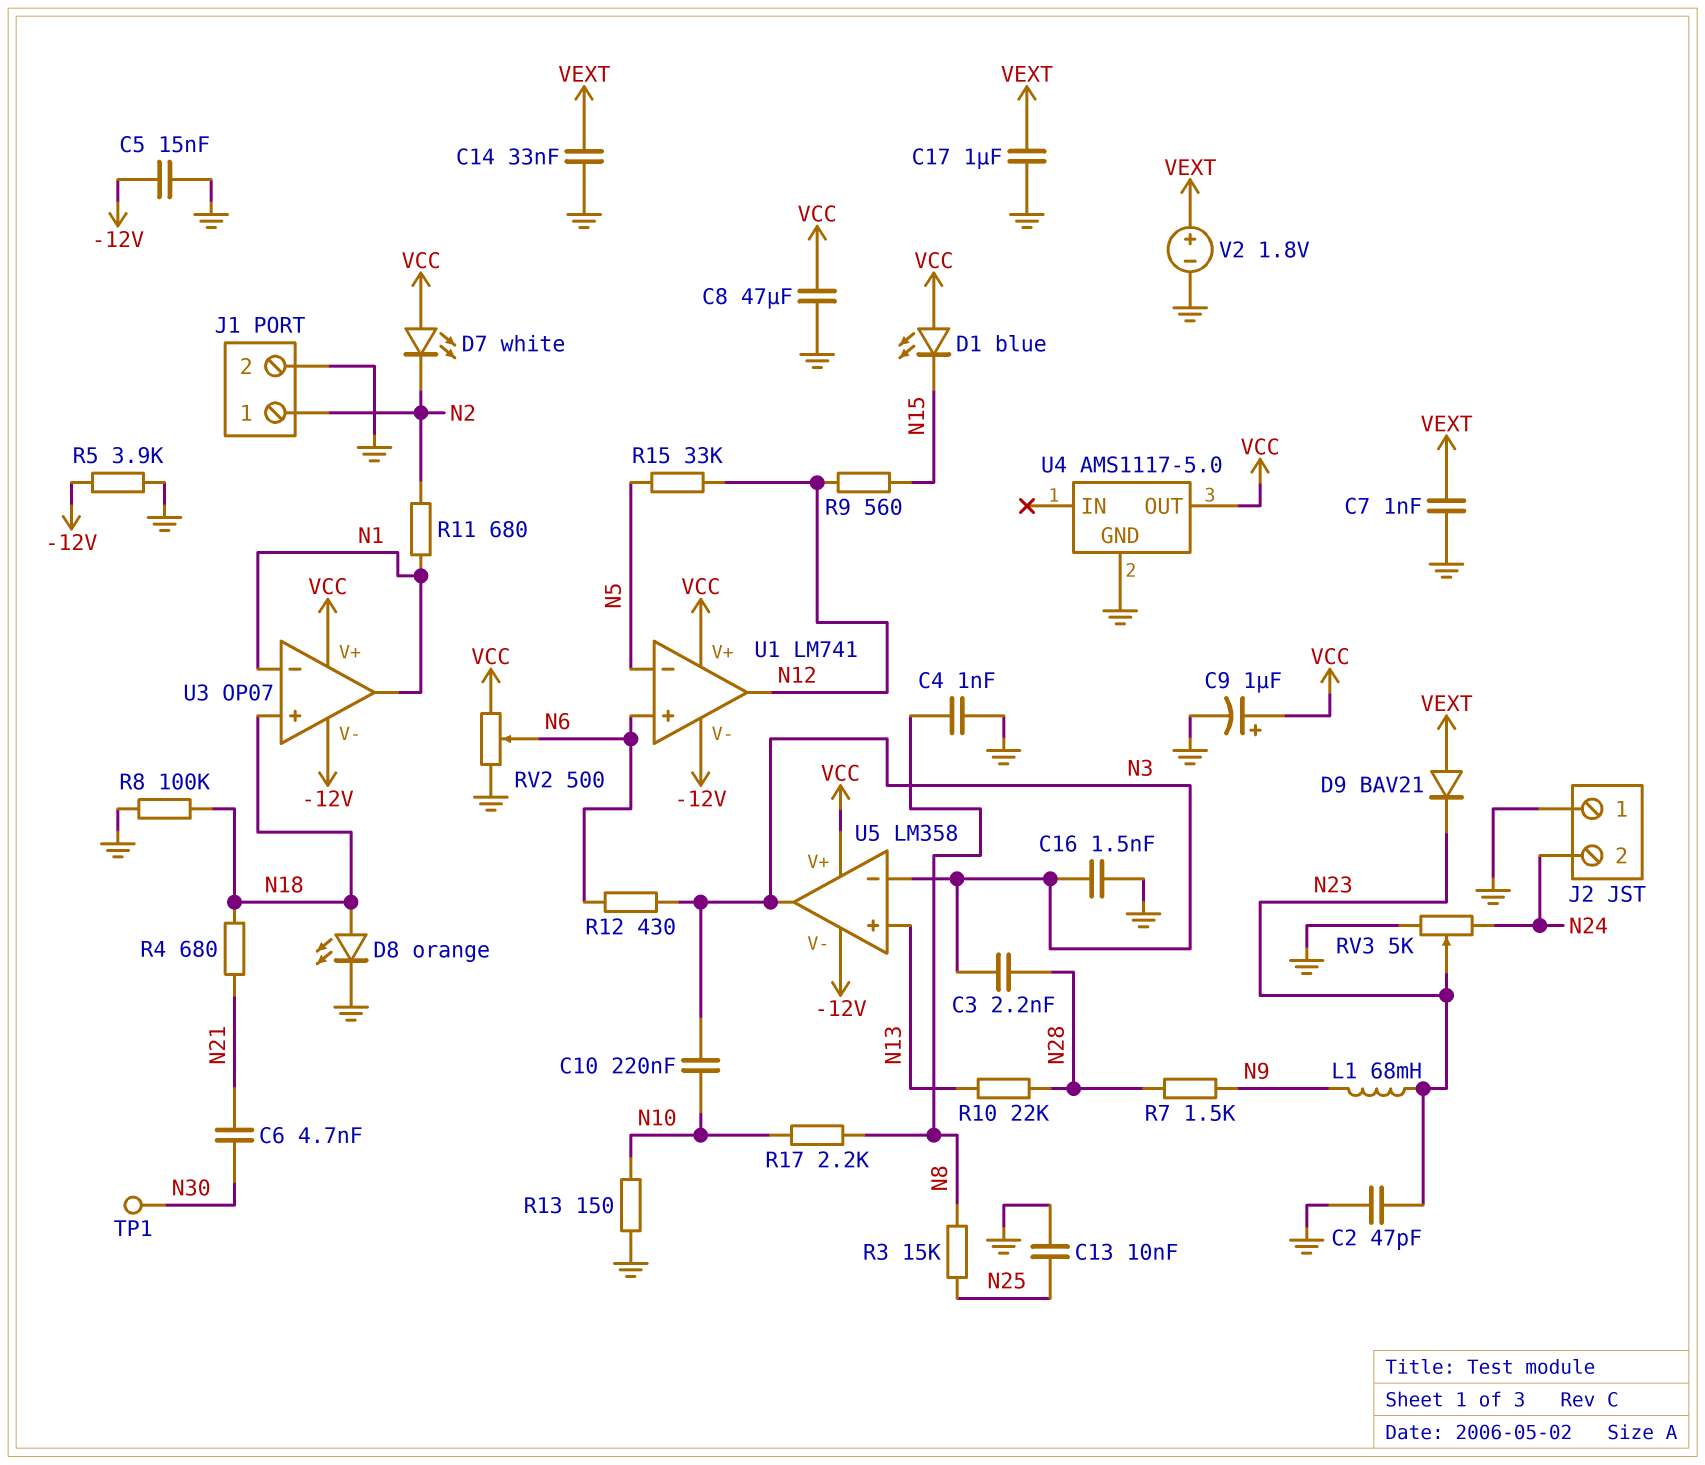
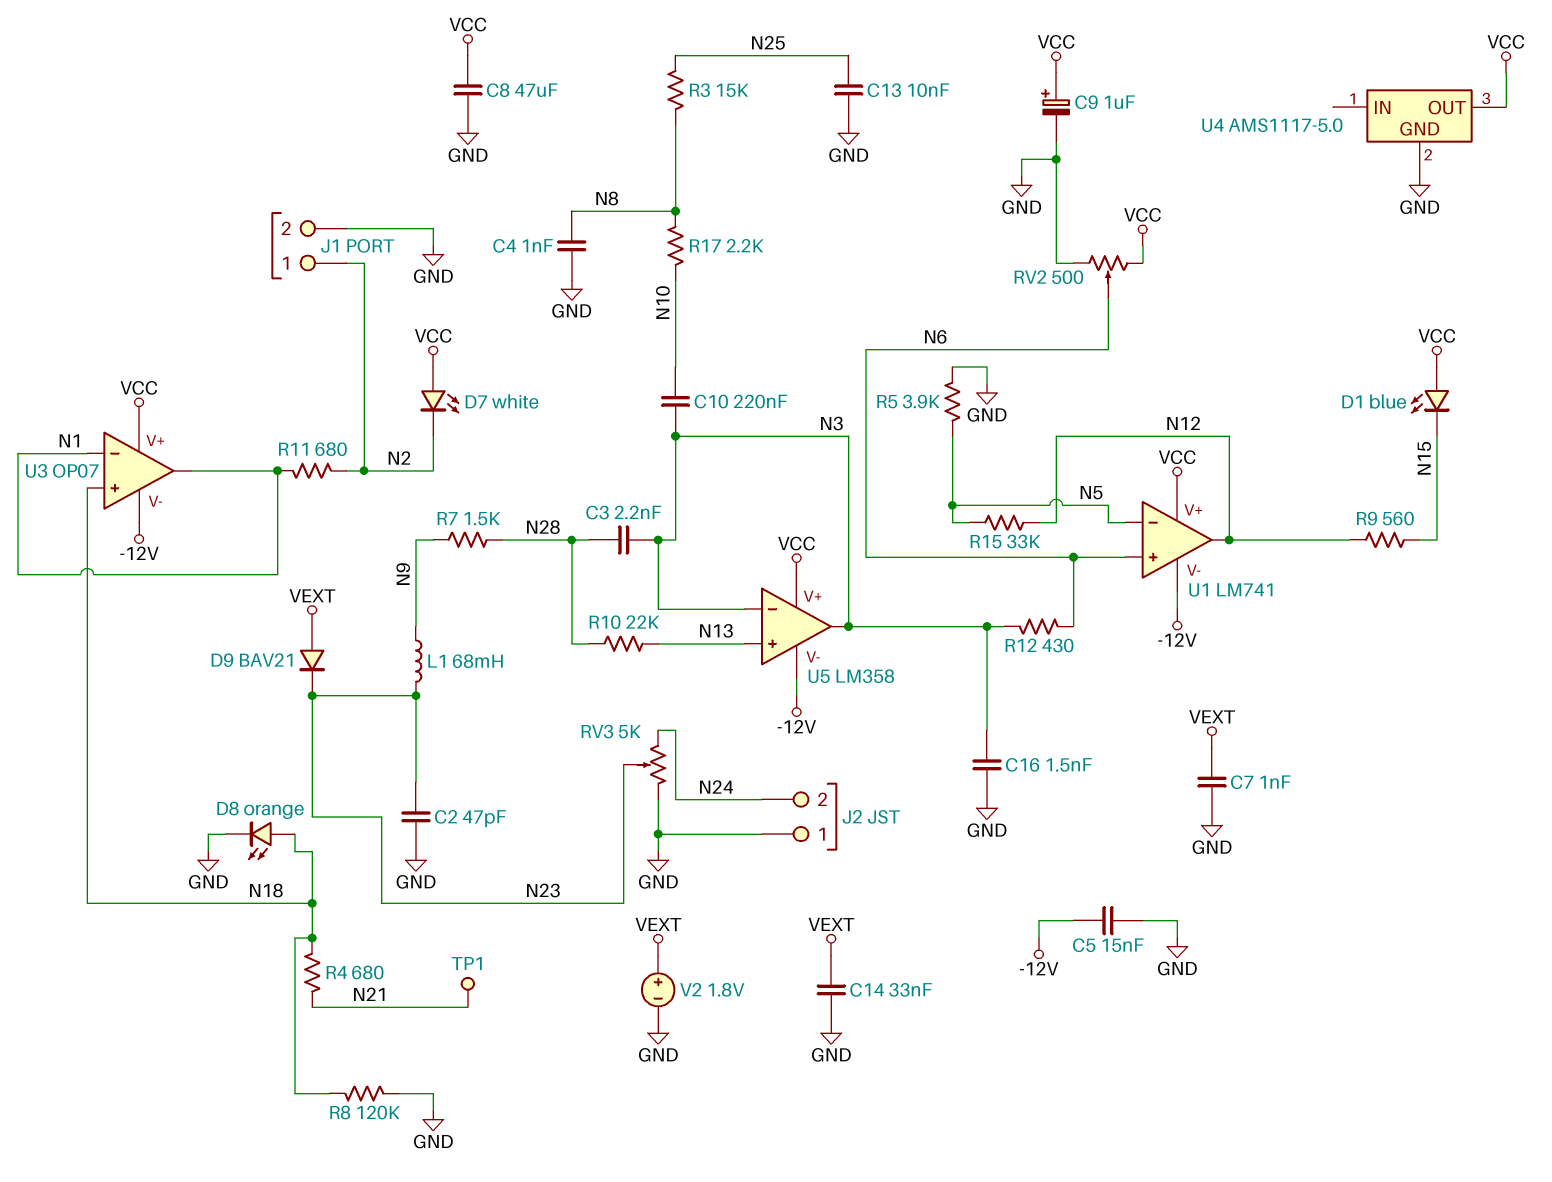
C6: 4.7nF (N21, N30) -> none
C17: 1uF (GND, VEXT) -> none
R5: 3.9k (-12V, GND) -> 3.9k (GND, N5)
R8: 100k (GND, N18) -> 120k (GND, N18)
R13: 150 (GND, N10) -> none
TP1: test point (N30) -> test point (N21)

